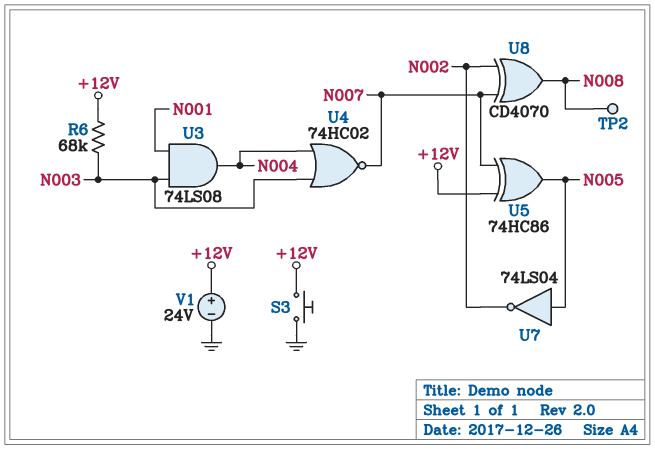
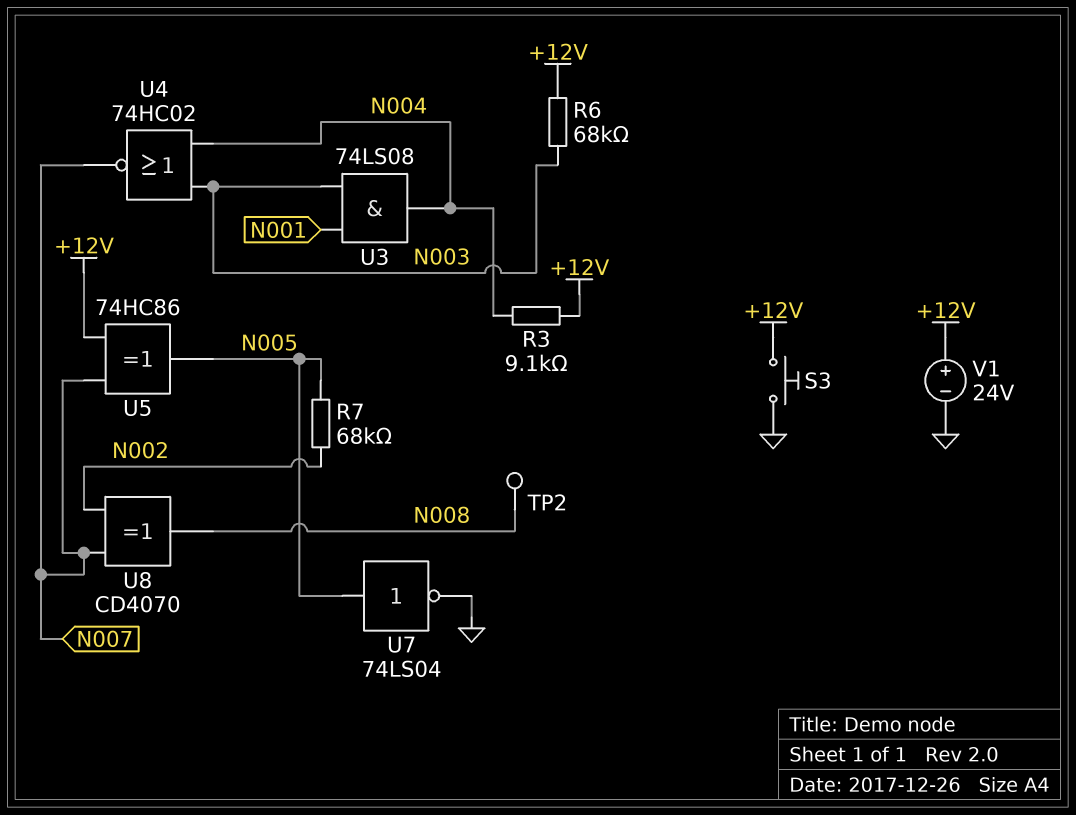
R3: none -> 9.1k (+12V, N004)
R7: none -> 68k (N002, N005)
U7: NOT 74LS04 (in N005, out N002) -> NOT 74LS04 (in N005, out GND)

